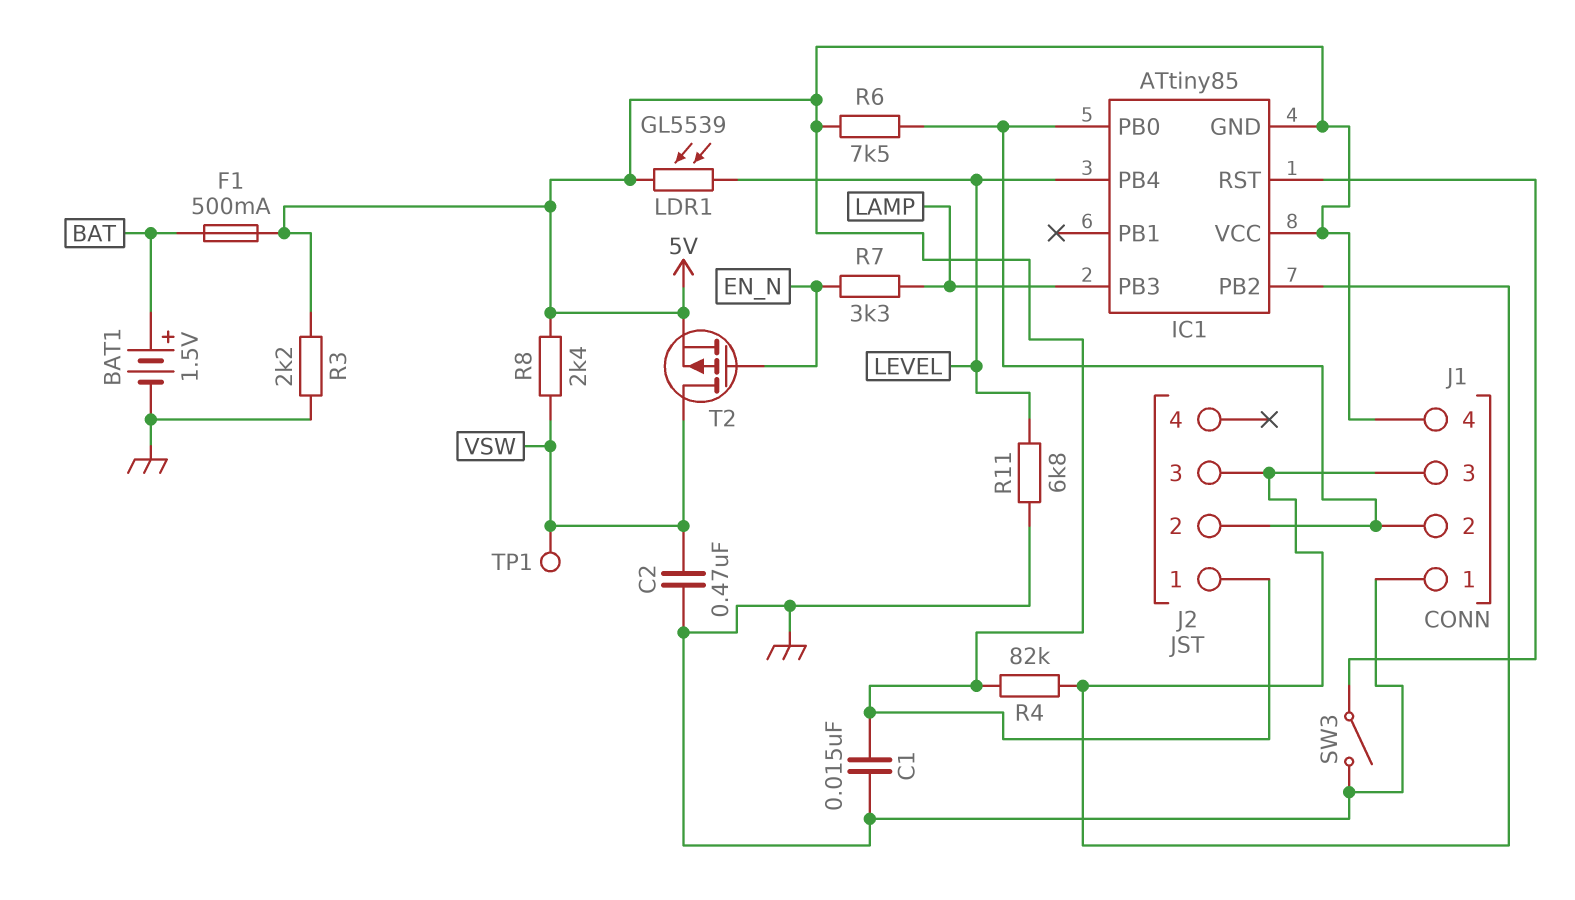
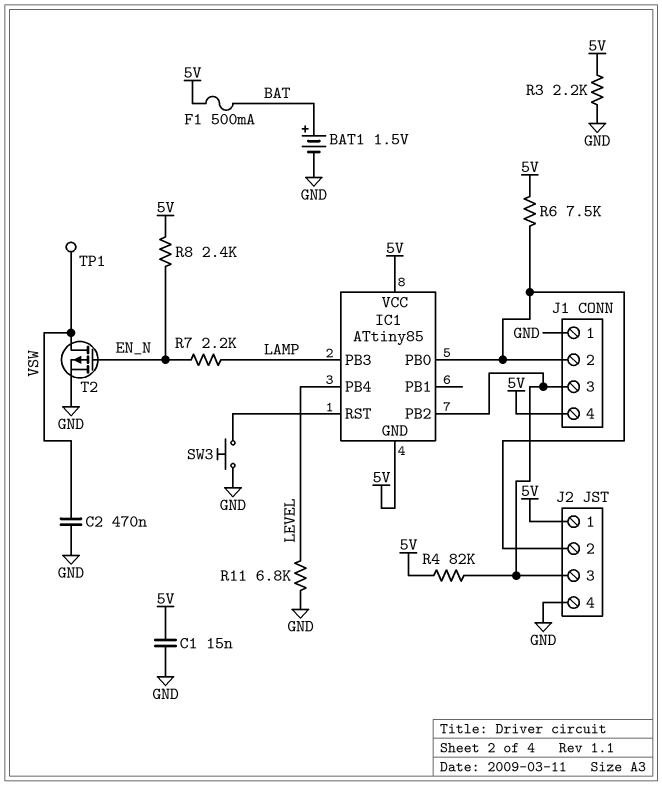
J2 pin 4: none -> GND
LDR1: GL5539 (5V, LEVEL) -> none
R7: 3.3k (EN_N, LAMP) -> 2.2k (EN_N, LAMP)
R8: 2.4k (5V, VSW) -> 2.4k (5V, EN_N)
SW3: switch (GND, IC1/RST) -> button (GND, IC1/RST)
T2: PMOS (G EN_N, D VSW, S 5V) -> PMOS (G EN_N, D VSW, S GND)

